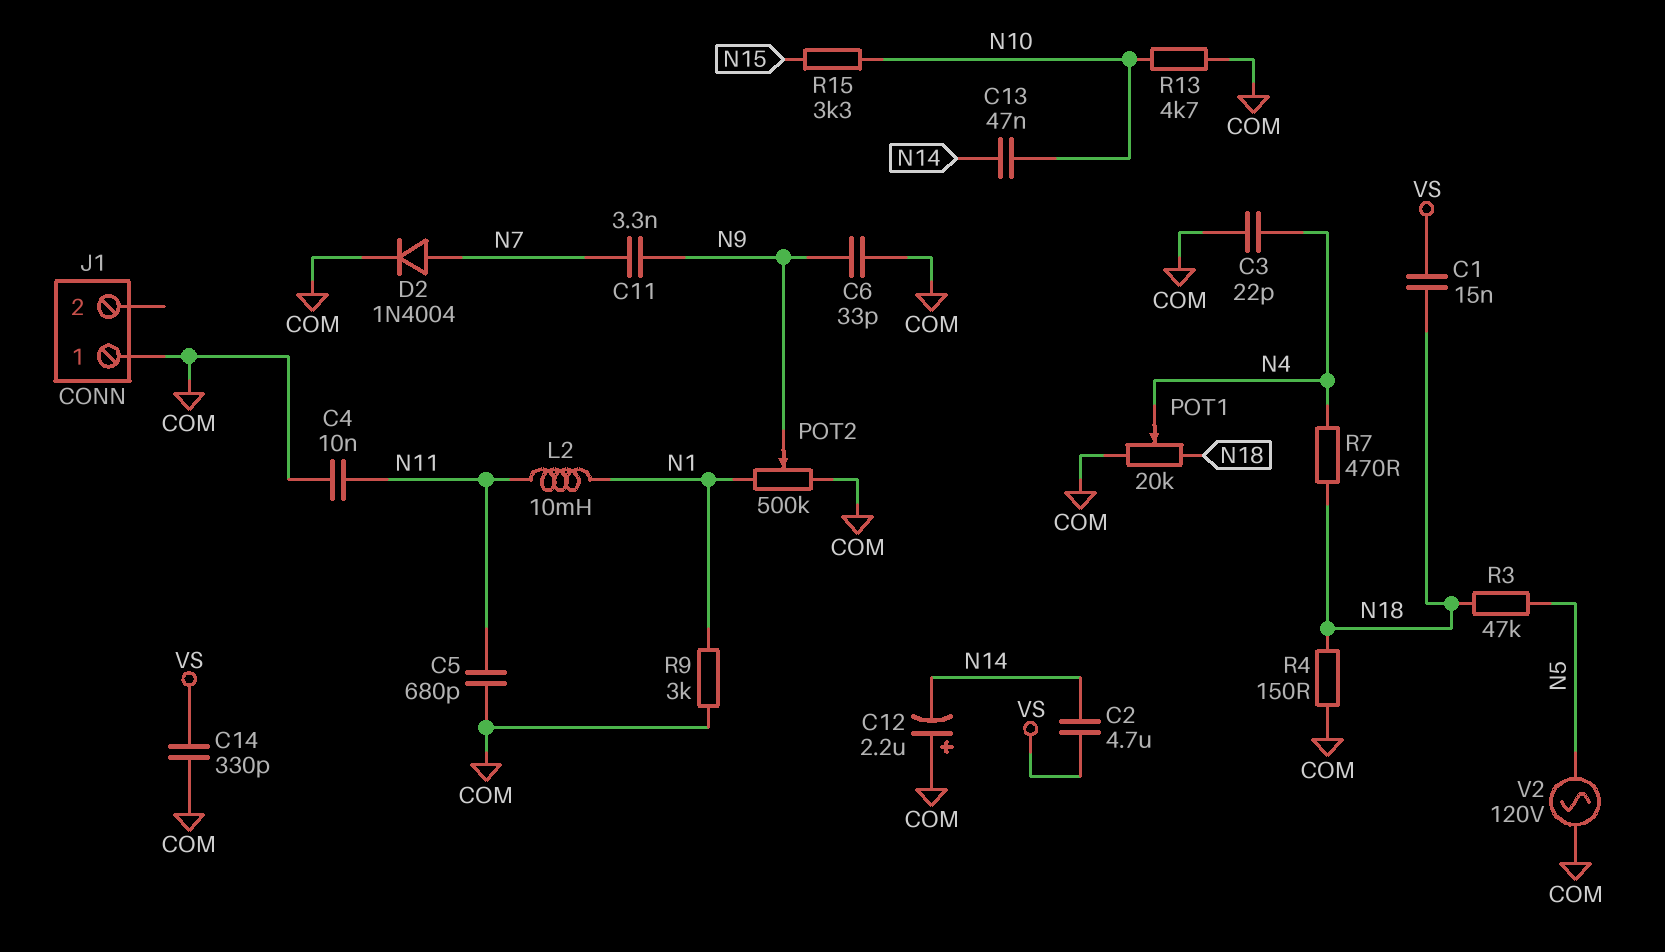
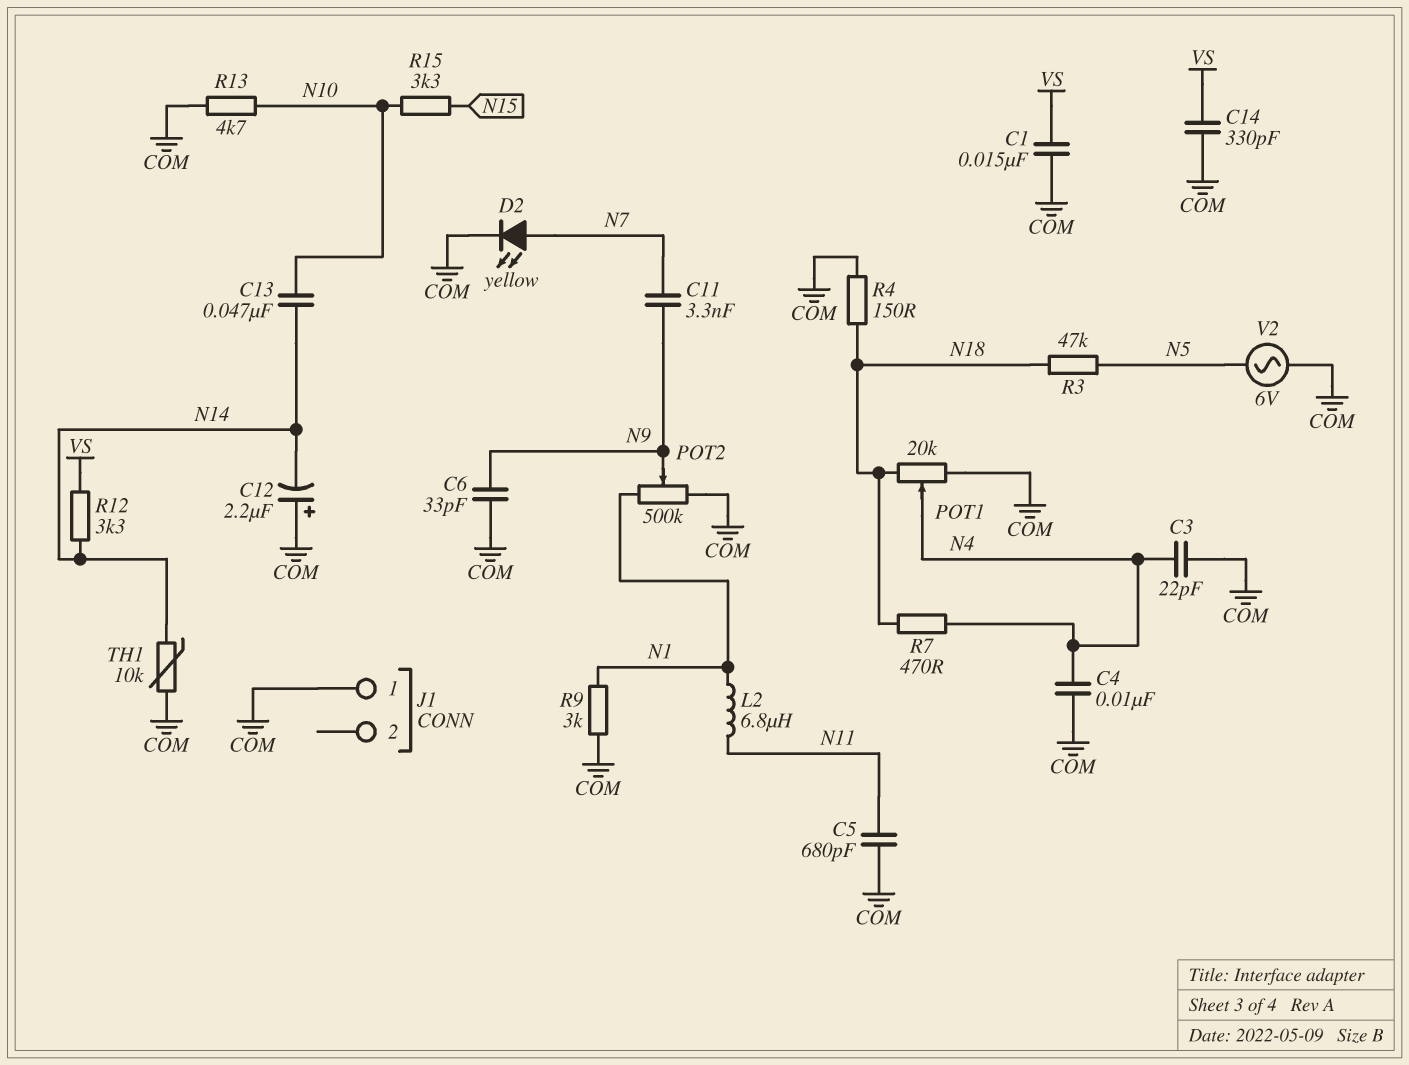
C1: 15nF (N18, VS) -> 15nF (COM, VS)
C2: 4.7uF (N14, VS) -> none
C4: 10nF (COM, N11) -> 10nF (COM, N4)
D2: diode 1N4004 (A N7, K COM) -> LED yellow (A N7, K COM)
L2: 10mH (N1, N11) -> 6.8uH (N1, N11)
R12: none -> 3.3k (N14, VS)
TH1: none -> 10k (COM, N14)
V2: AC 120V (COM, N5) -> AC 6V (COM, N5)

